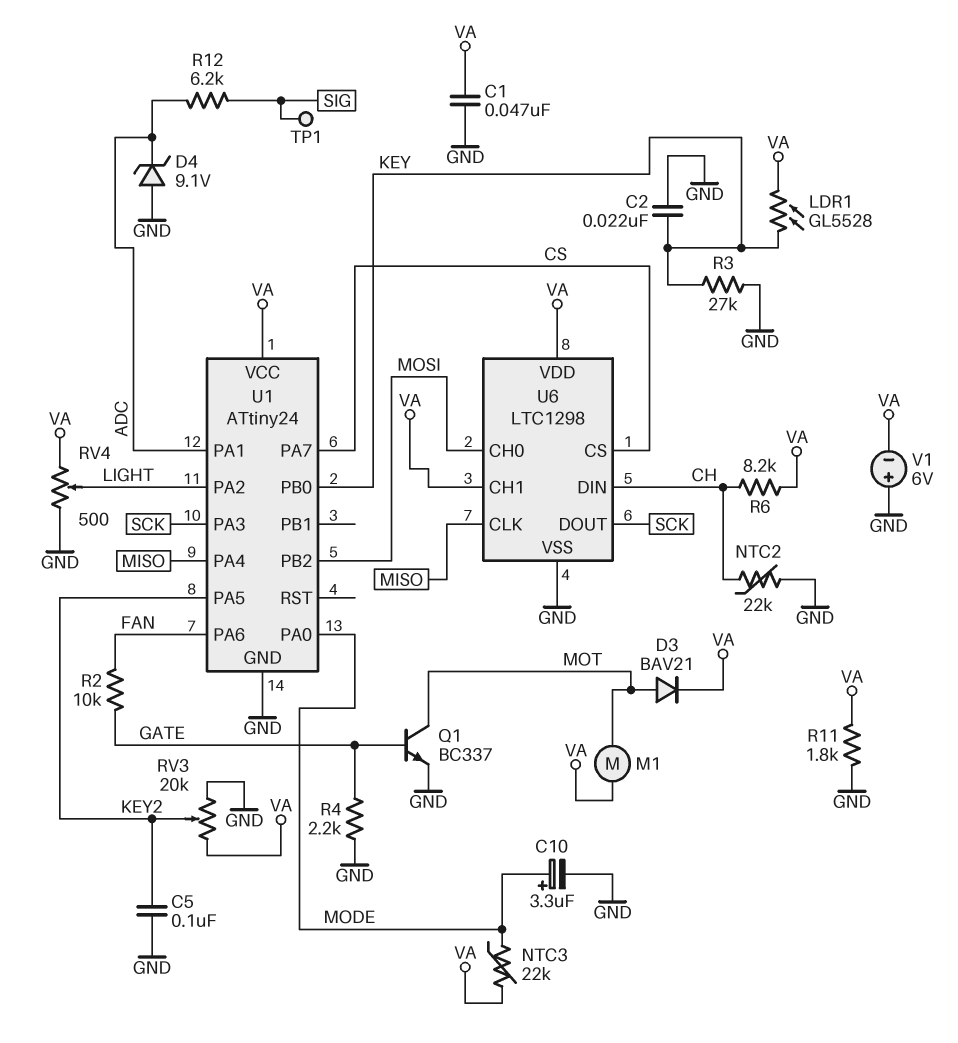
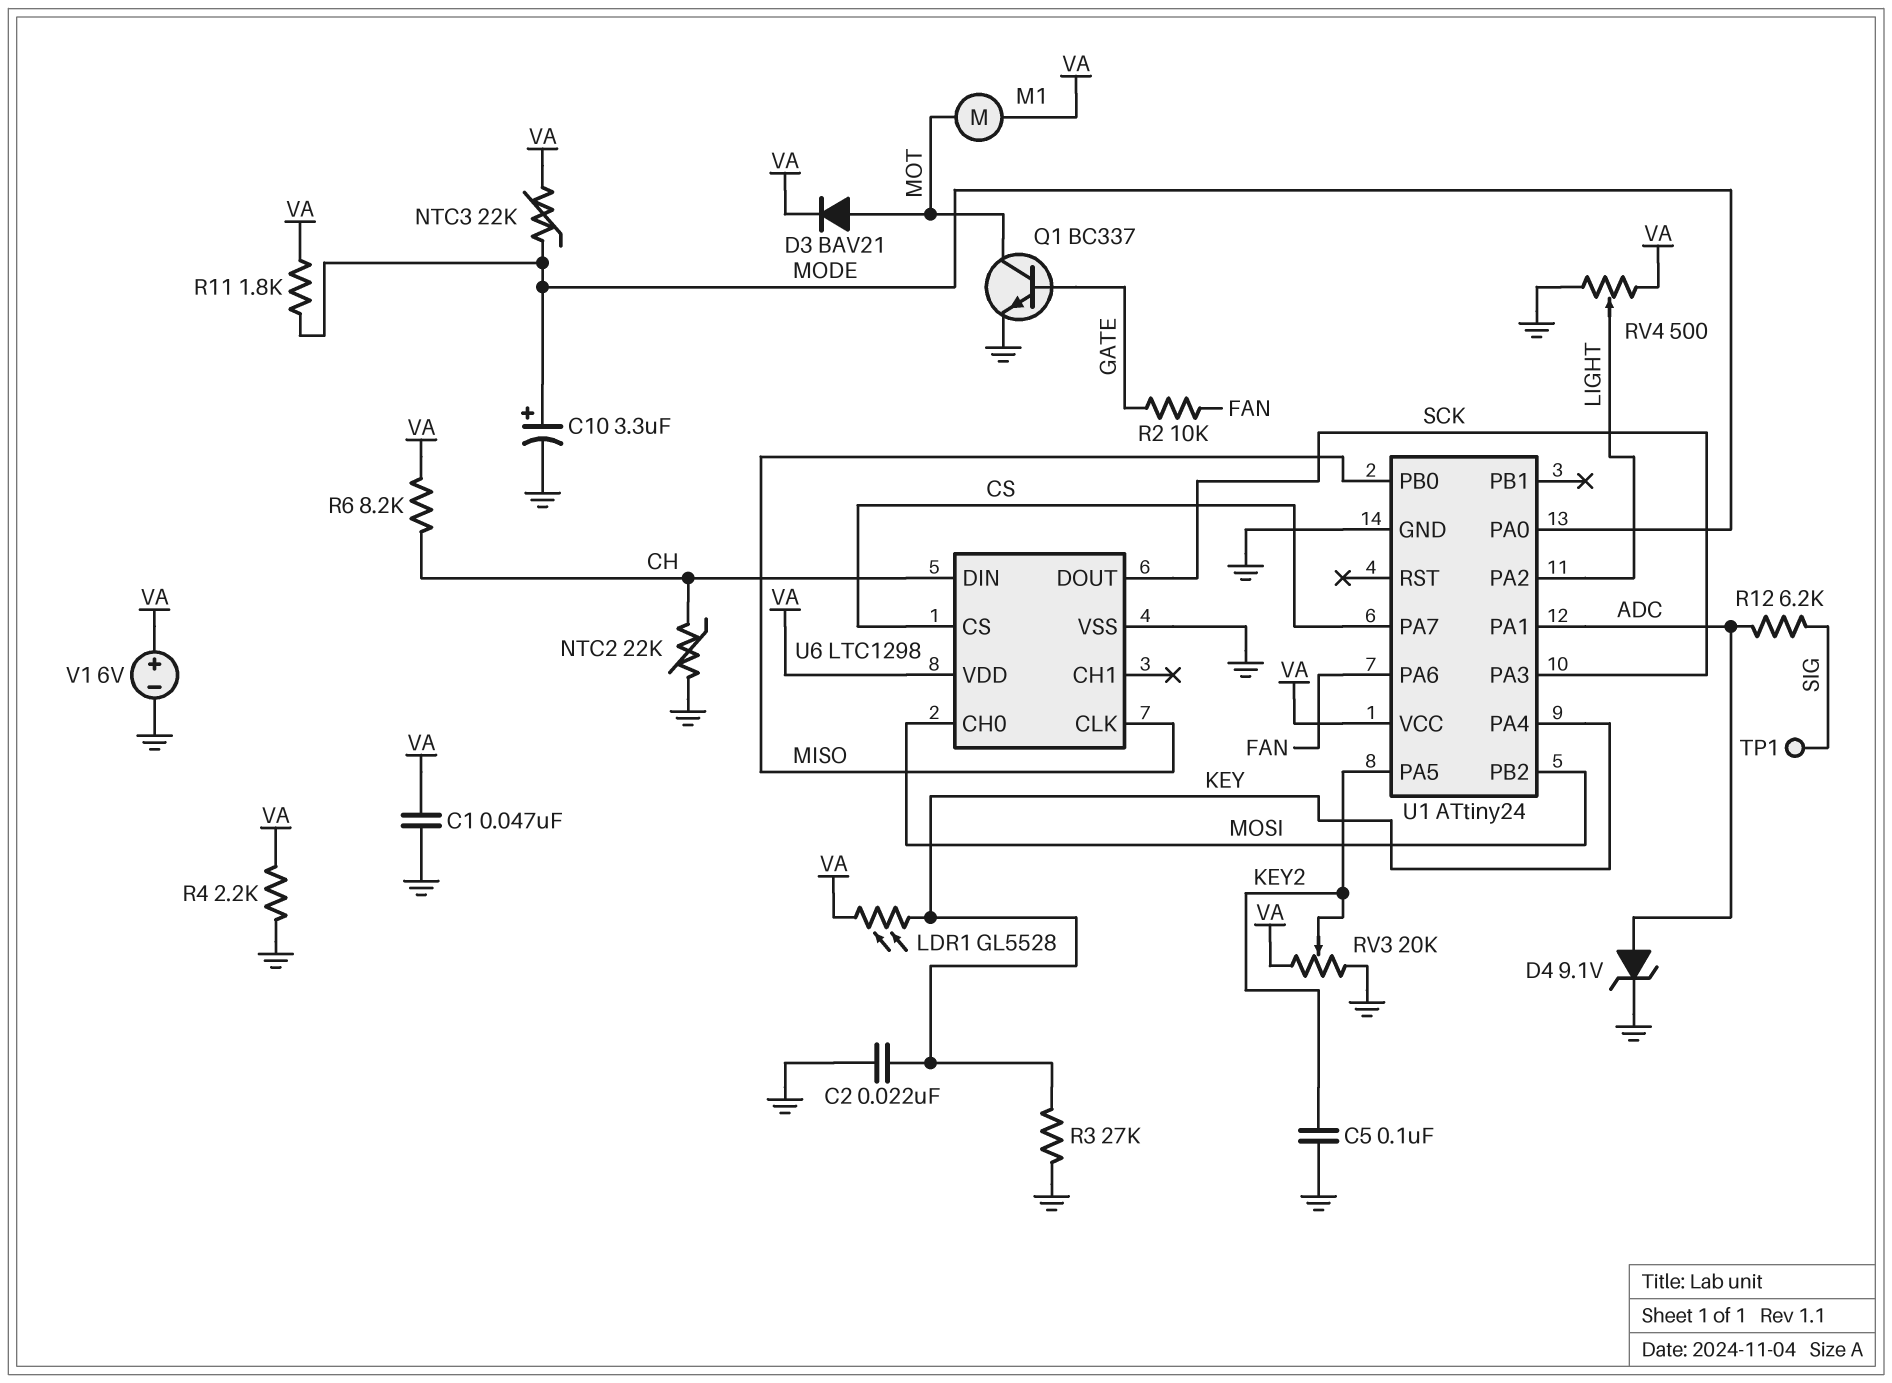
D4: zener 9.1V (A GND, K ADC) -> zener 9.1V (A ADC, K GND)
R4: 2.2k (GATE, GND) -> 2.2k (GND, VA)
R11: 1.8k (GND, VA) -> 1.8k (MODE, VA)
U1 pin PA4: MISO -> KEY
U1 pin PB0: KEY -> MISO
U6 pin CH1: VA -> none
V1: 6V (plus GND, minus VA) -> 6V (plus VA, minus GND)

